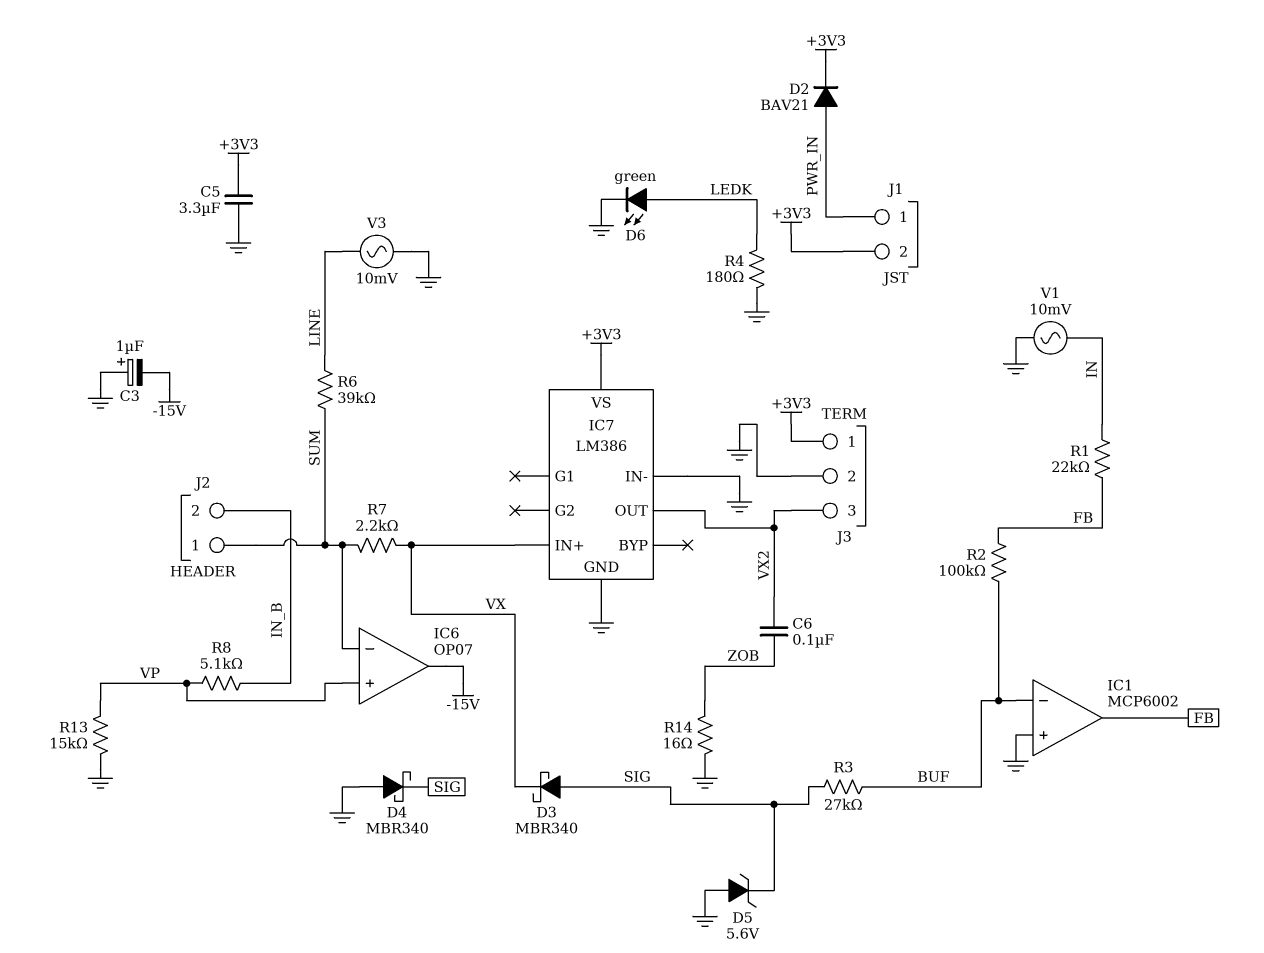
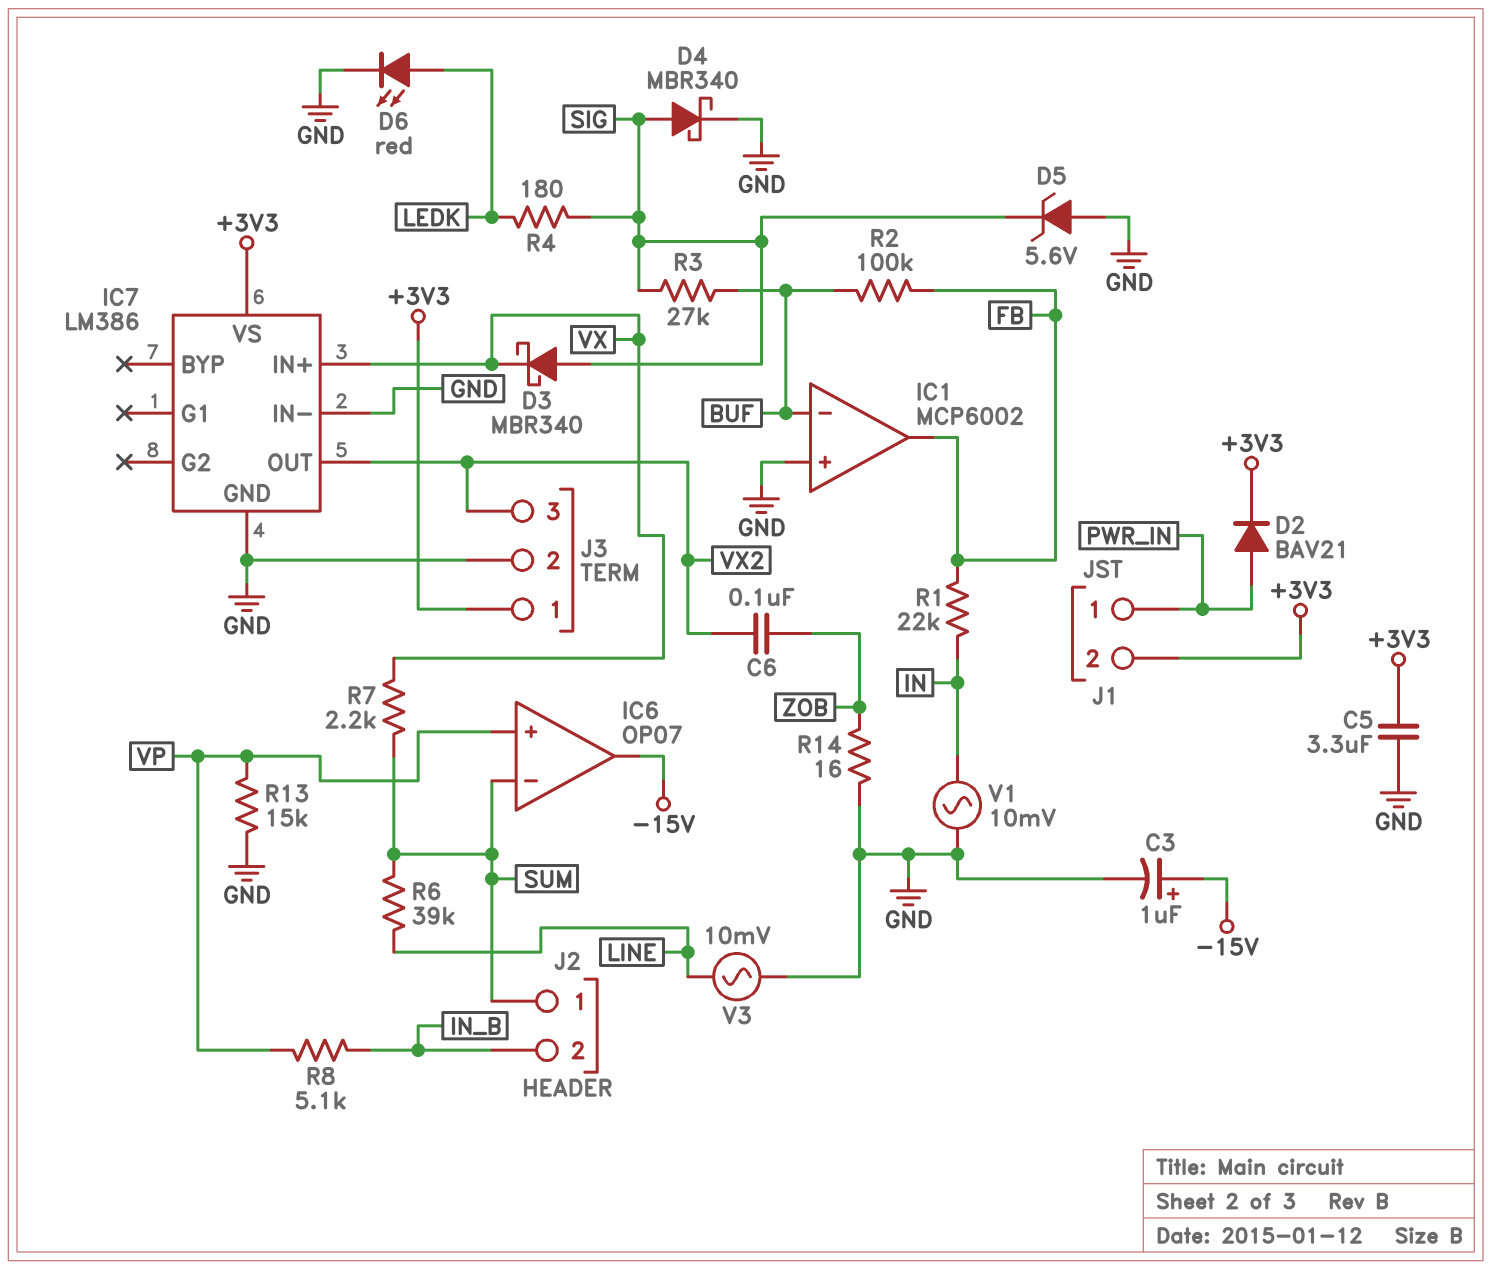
C3: 1uF (plus GND, minus -15V) -> 1uF (plus -15V, minus GND)
D4: schottky MBR340 (A GND, K SIG) -> schottky MBR340 (A SIG, K GND)
D6: LED green (A LEDK, K GND) -> LED red (A LEDK, K GND)
R4: 180 (GND, LEDK) -> 180 (LEDK, SIG)

